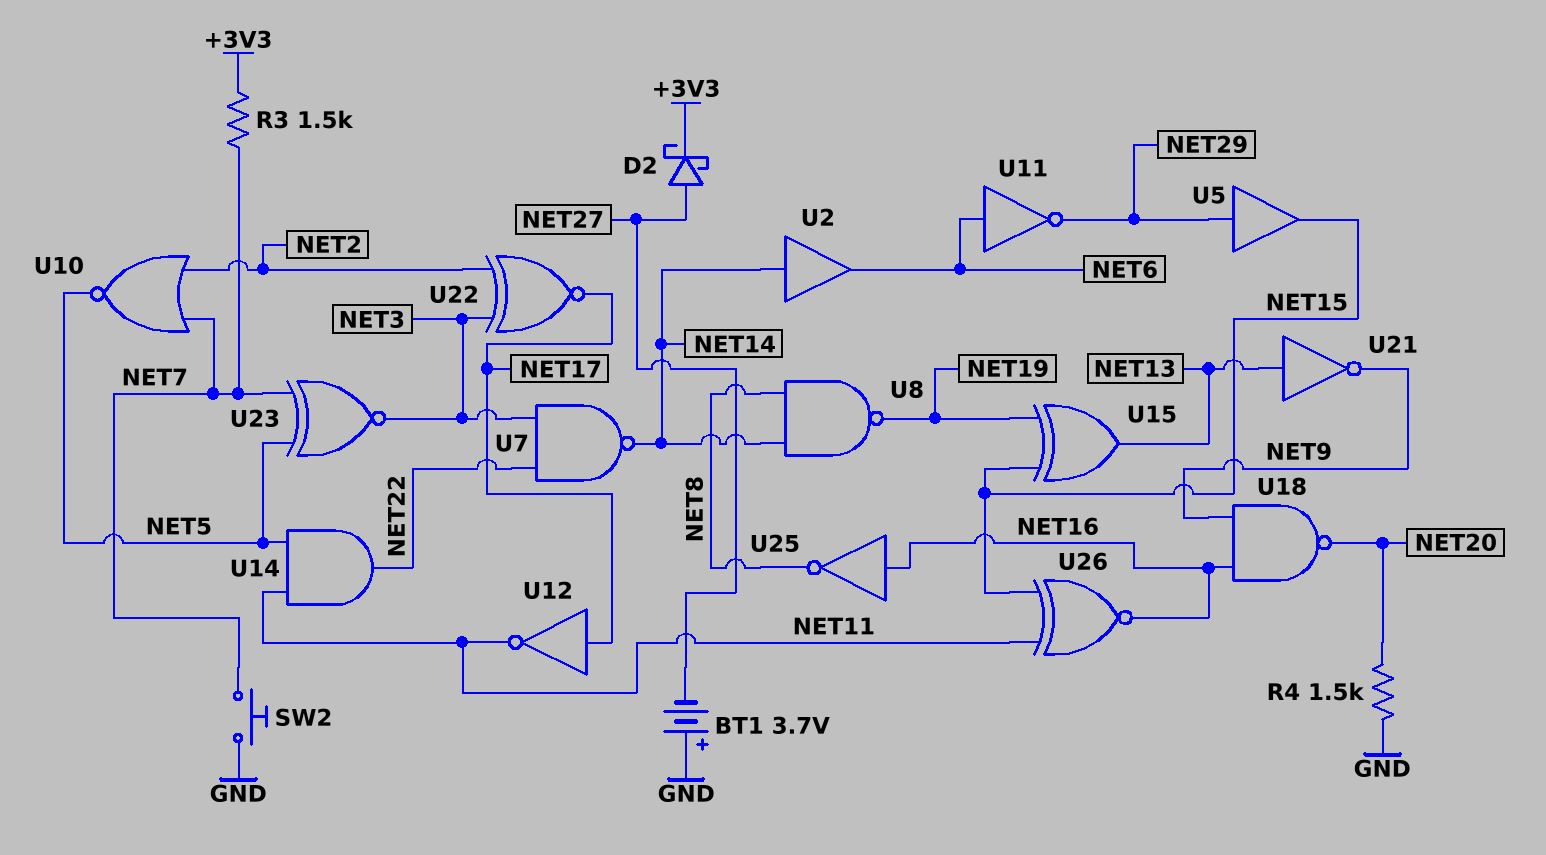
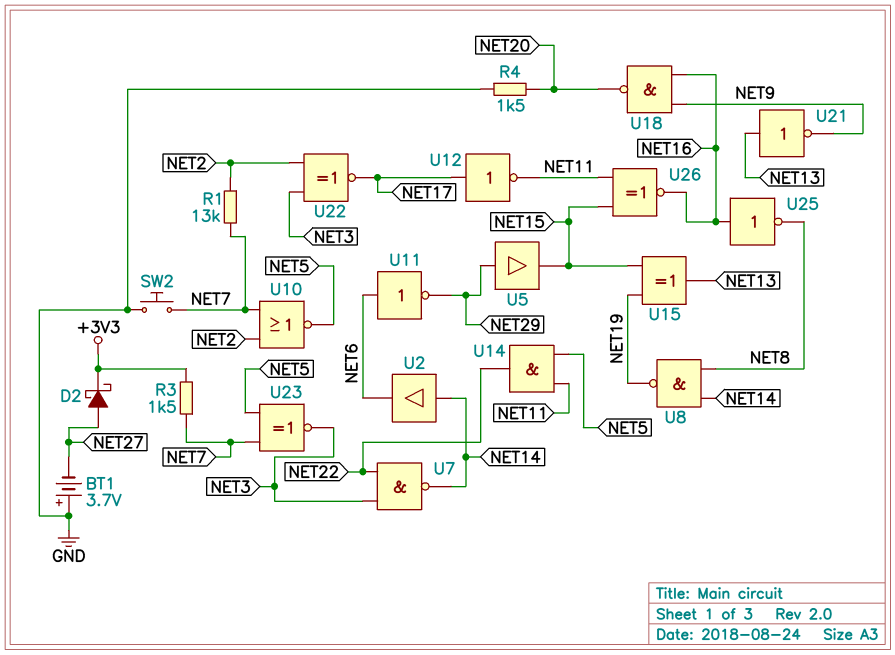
R1: none -> 13k (NET2, NET7)

